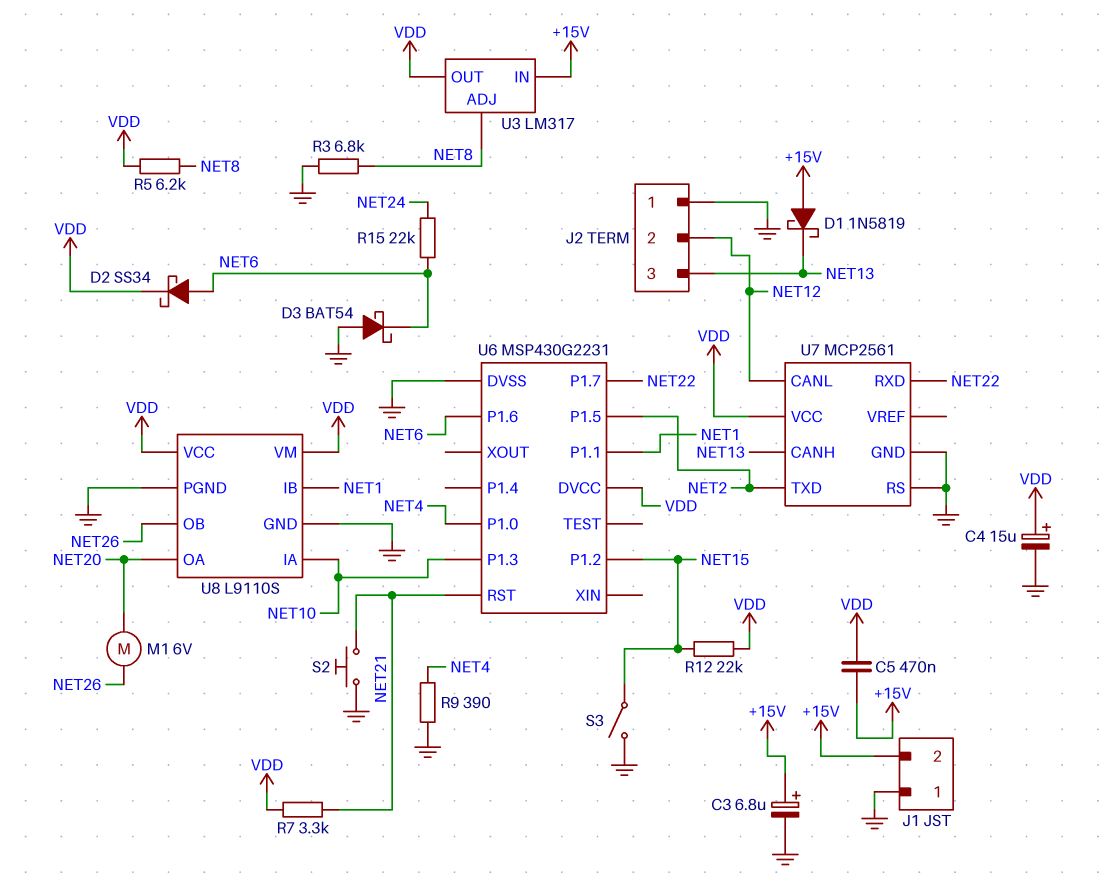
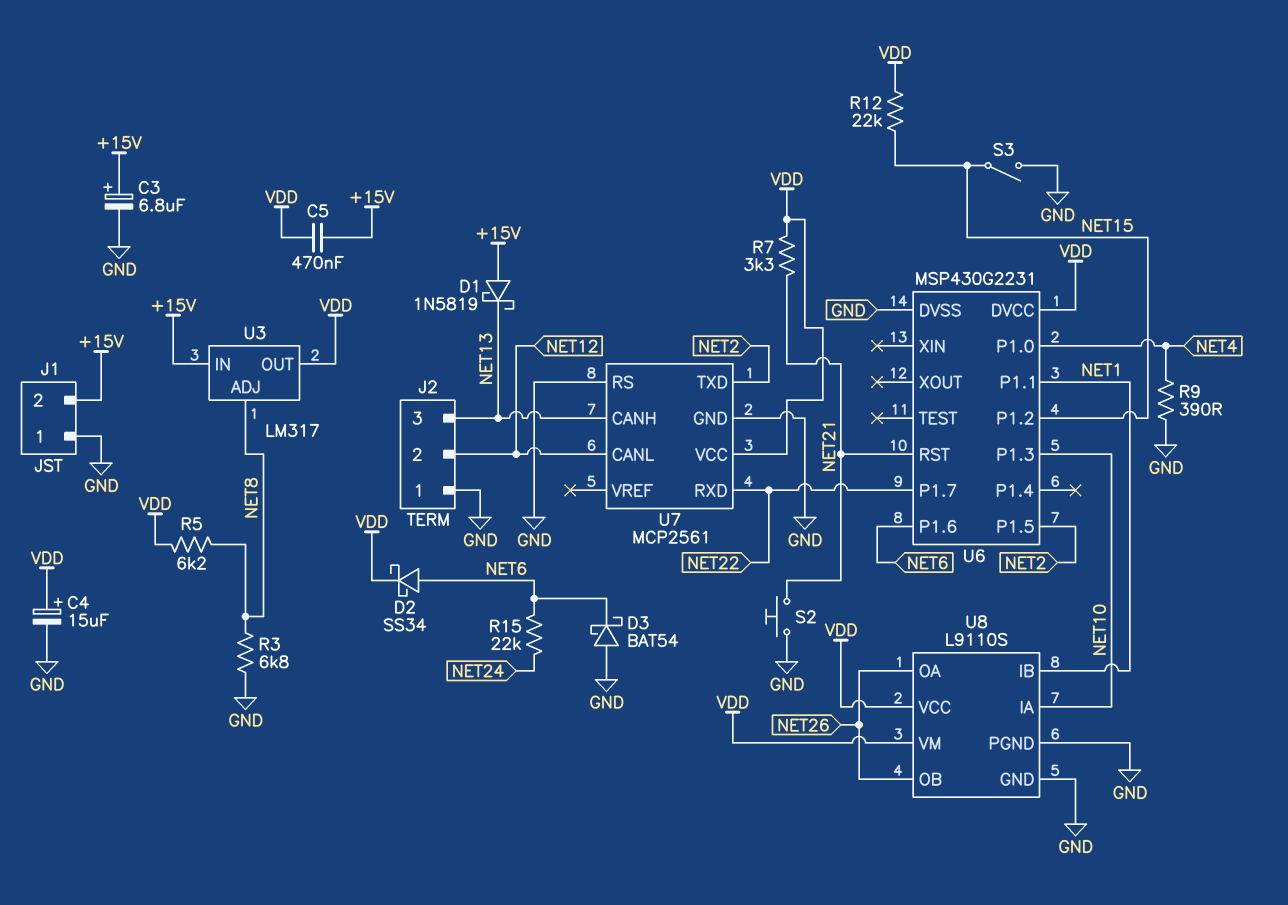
M1: motor 6V (NET20, NET26) -> none
U8 pin OA: NET20 -> NET26

